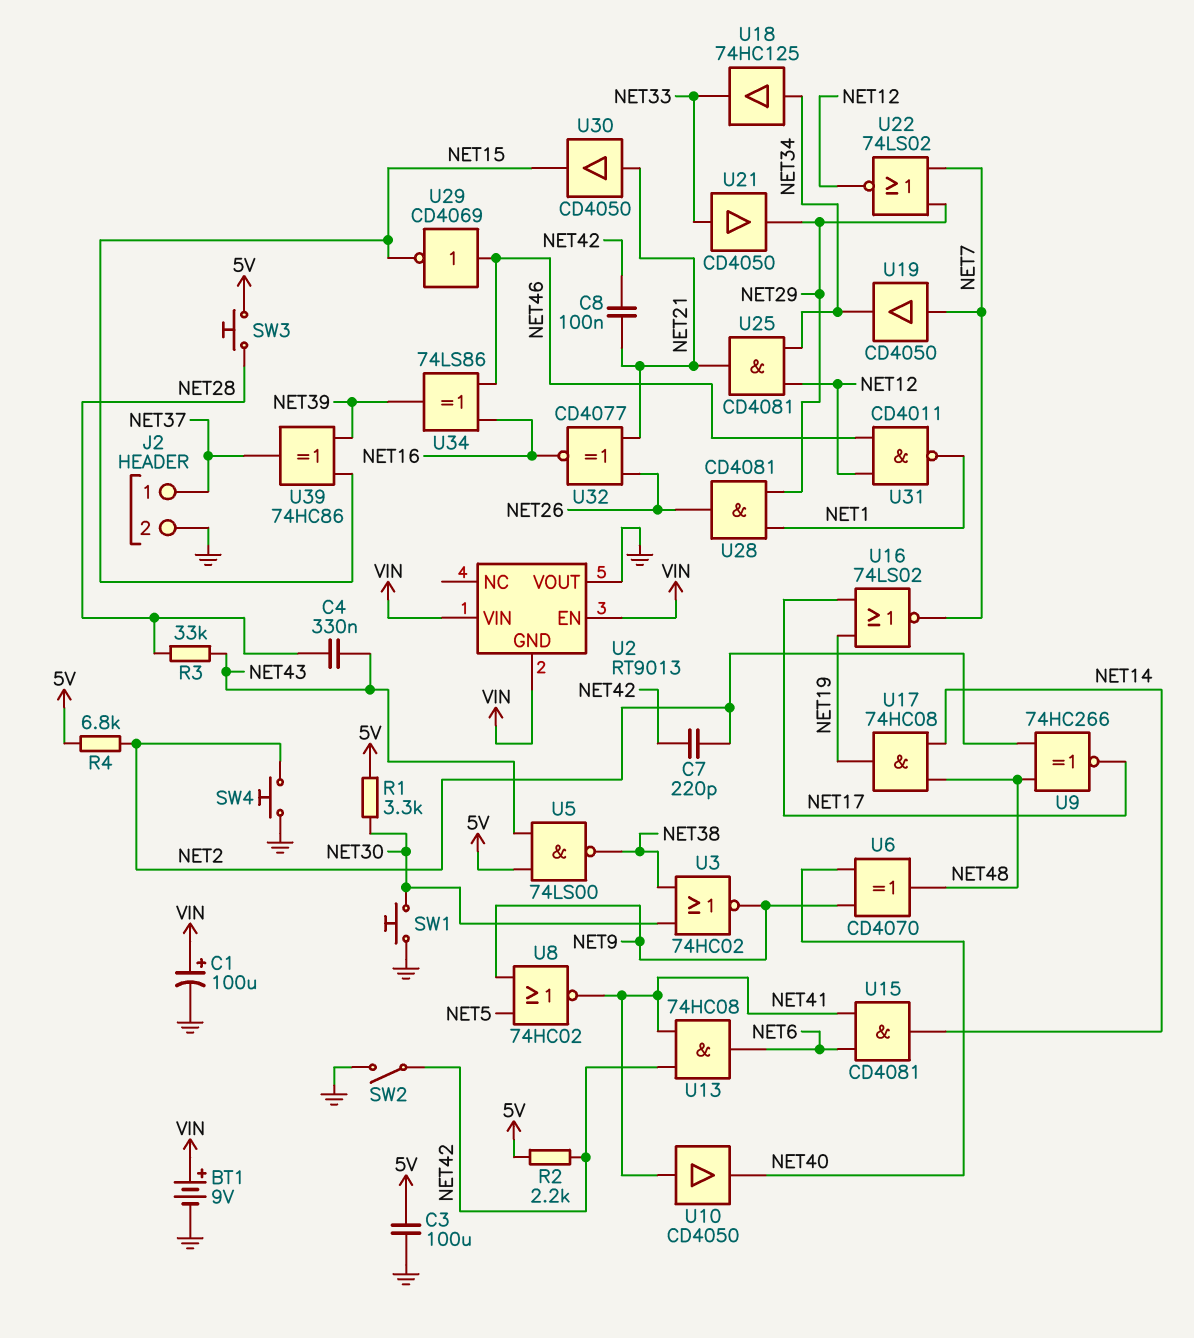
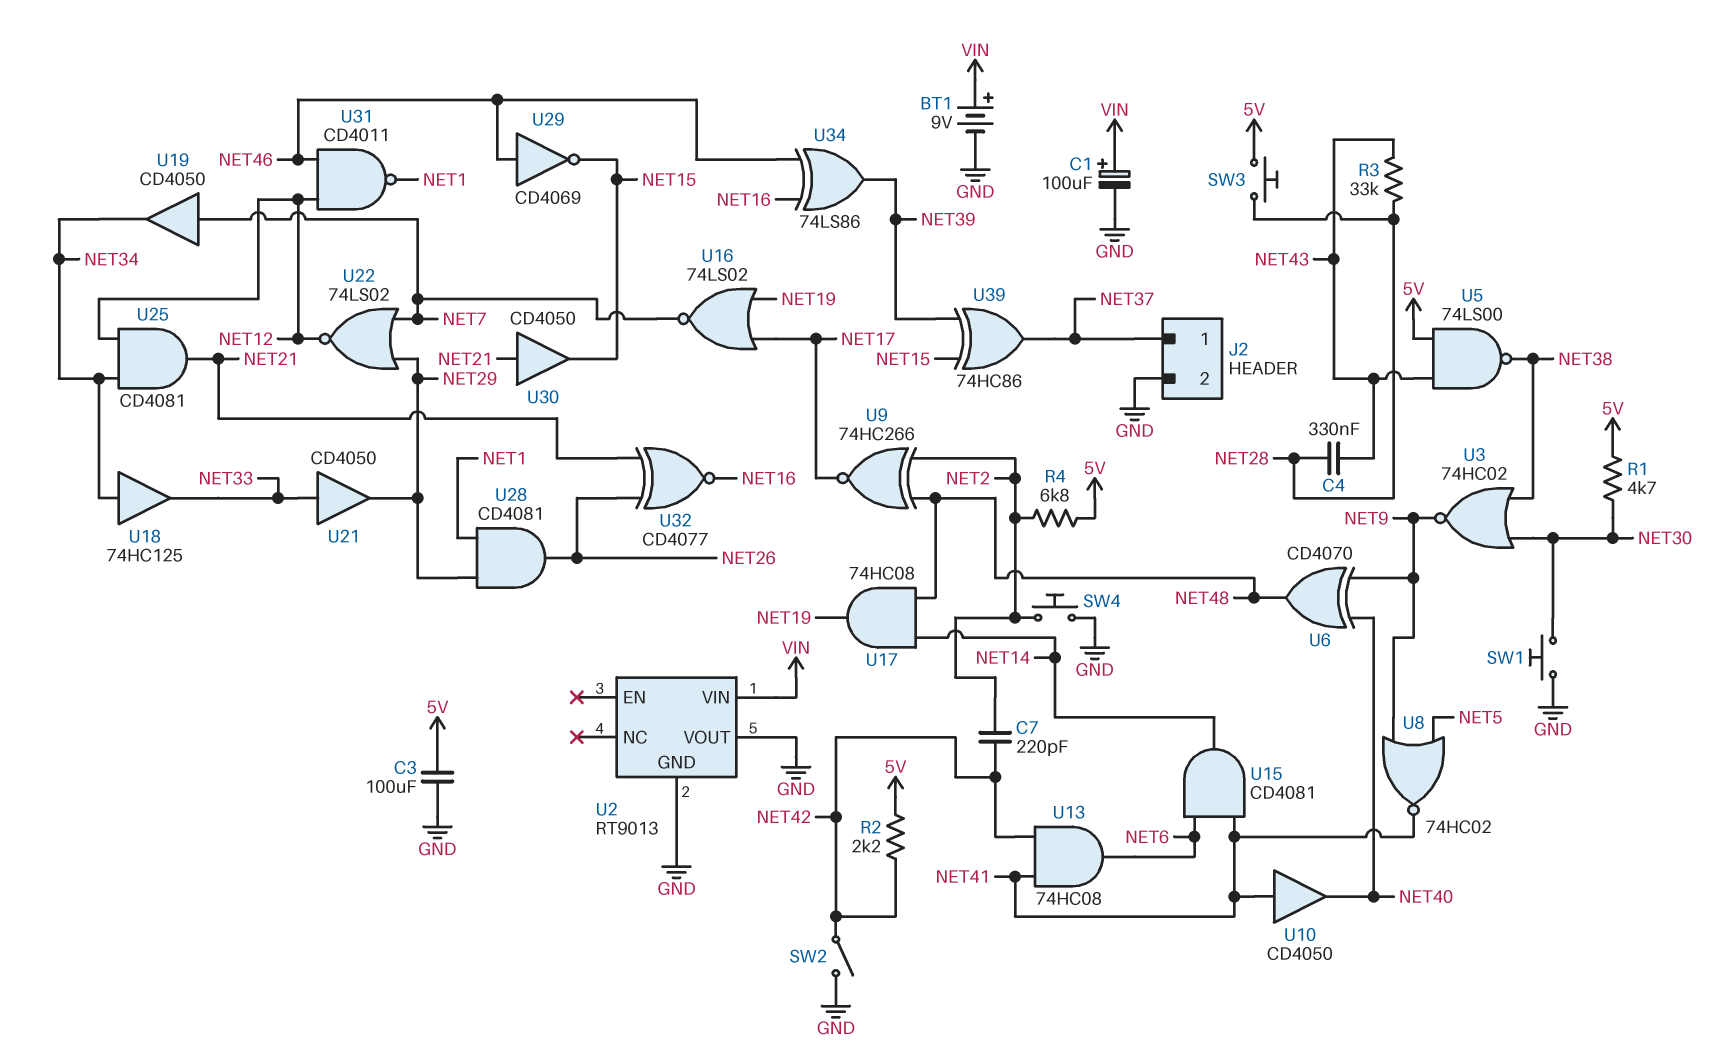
C8: 100nF (NET21, NET42) -> none
R1: 3.3k (5V, NET30) -> 4.7k (5V, NET30)
U2 pin EN: VIN -> none
U2 pin GND: VIN -> GND

